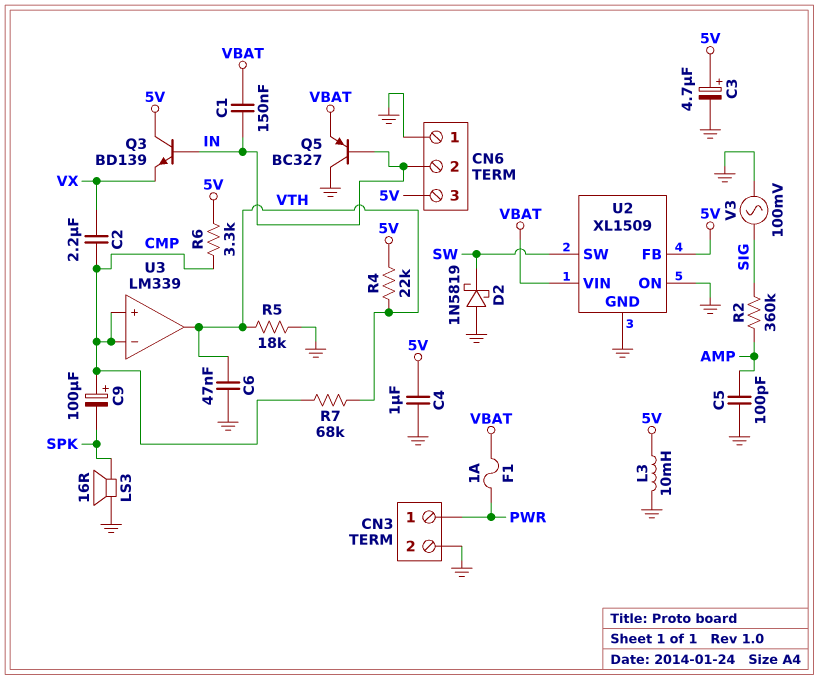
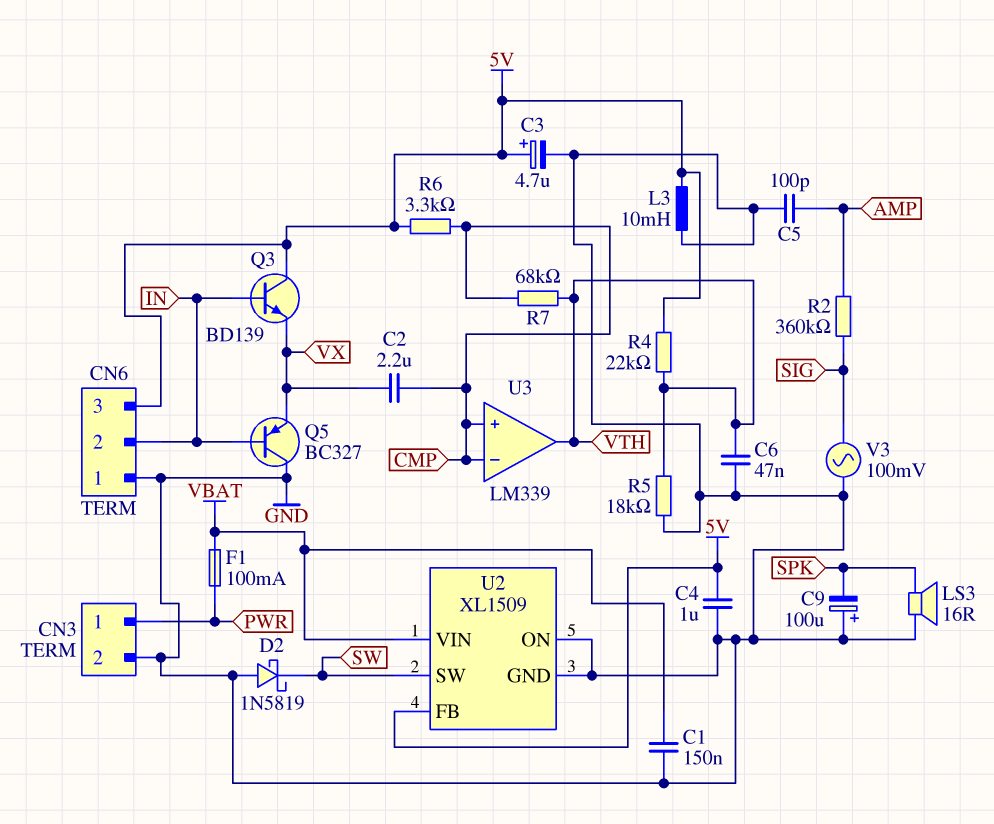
C1: 150nF (IN, VBAT) -> 150nF (GND, VBAT)
C9: 100uF (plus CMP, minus SPK) -> 100uF (plus GND, minus SPK)
F1: 1A (PWR, VBAT) -> 100mA (PWR, VBAT)
Q5: PNP BC327 (B IN, C GND, E VBAT) -> PNP BC327 (B IN, C GND, E VX)

